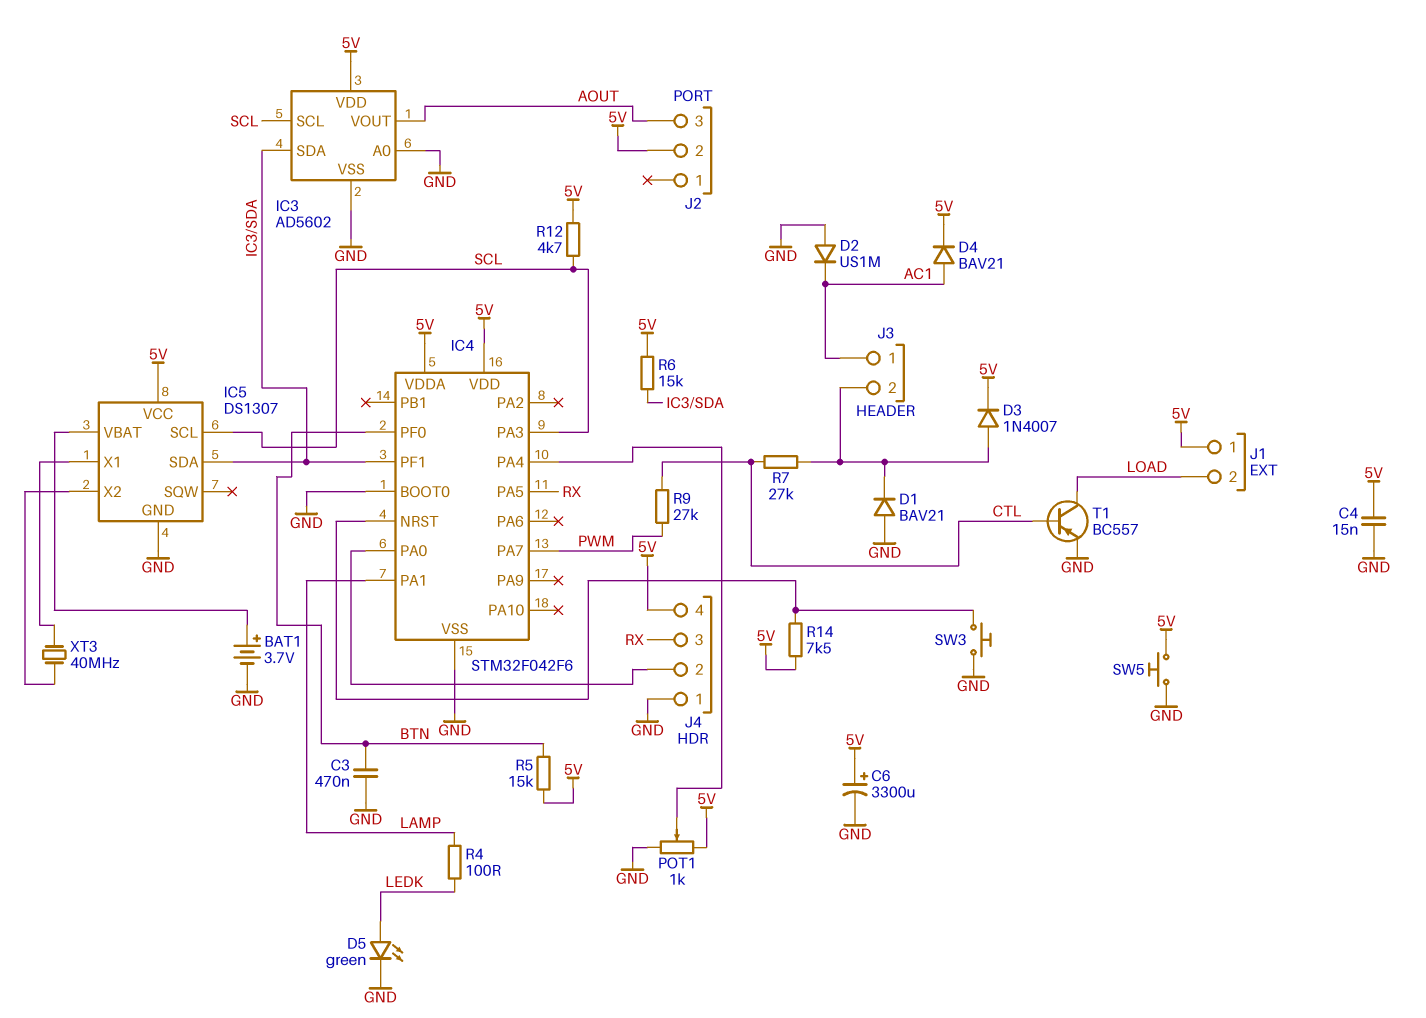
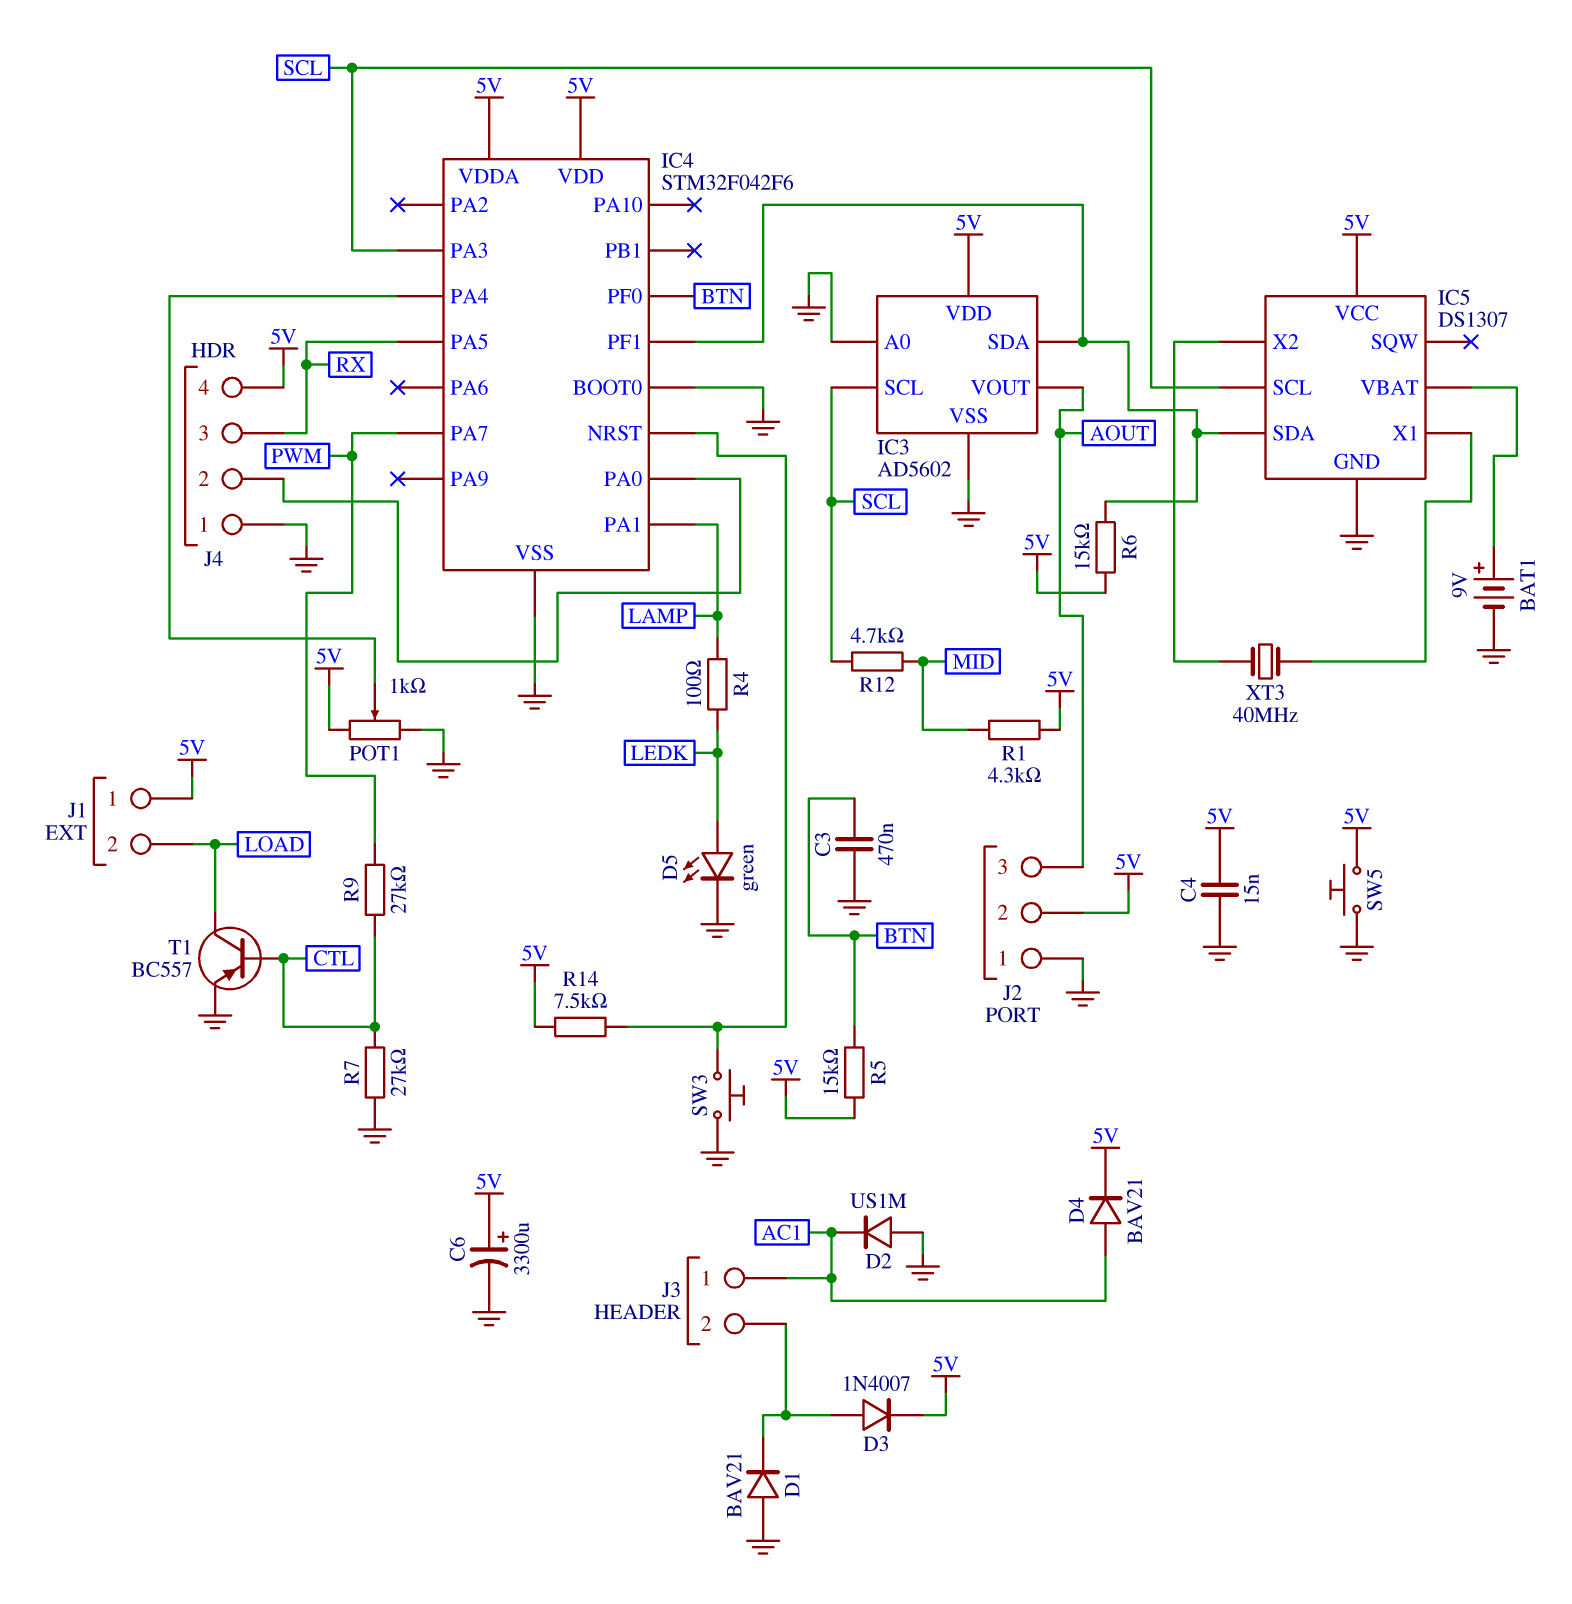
BAT1: 3.7V (plus IC5/VBAT, minus GND) -> 9V (plus IC5/VBAT, minus GND)
J2 pin 1: none -> GND
R1: none -> 4.3k (5V, MID)
R7: 27k (CTL, J3/2) -> 27k (CTL, GND)
R12: 4.7k (5V, SCL) -> 4.7k (MID, SCL)

